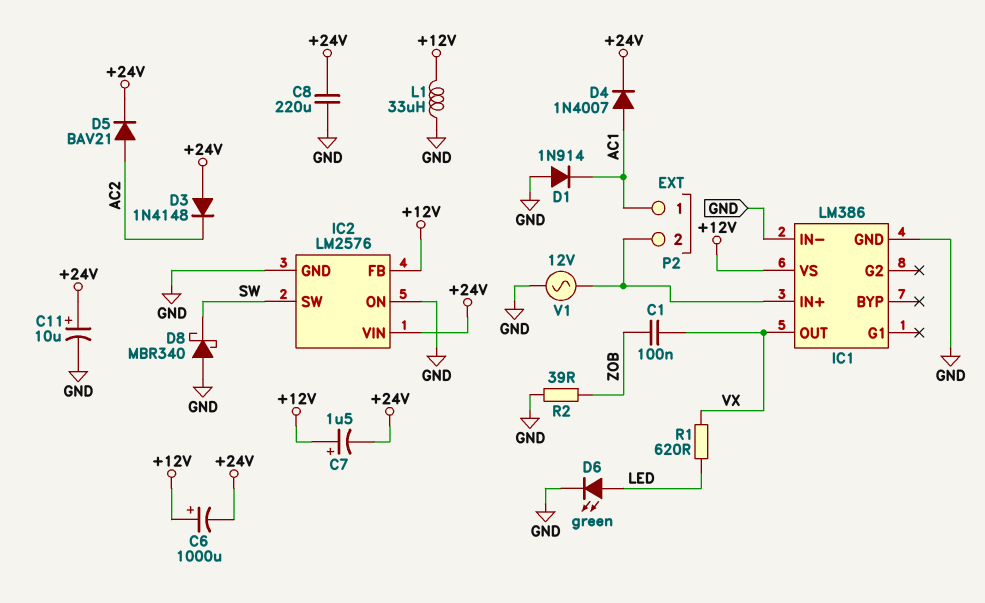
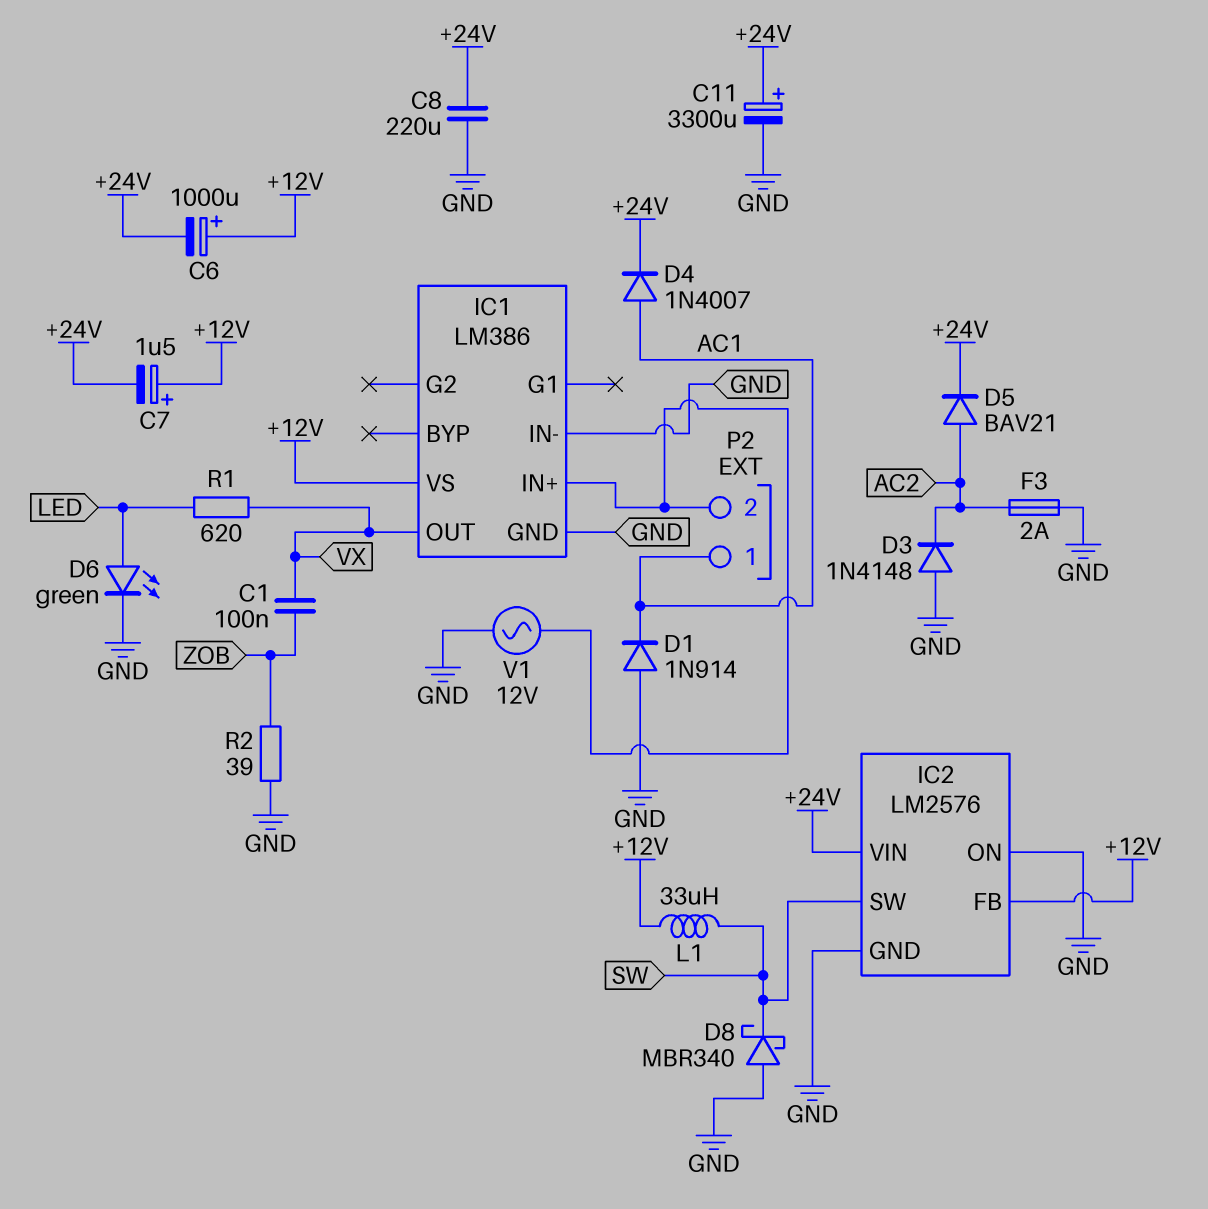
C11: 10uF (plus +24V, minus GND) -> 3300uF (plus +24V, minus GND)
D3: diode 1N4148 (A +24V, K AC2) -> diode 1N4148 (A GND, K AC2)
F3: none -> 2A (AC2, GND)
L1: 33uH (+12V, GND) -> 33uH (+12V, SW)

